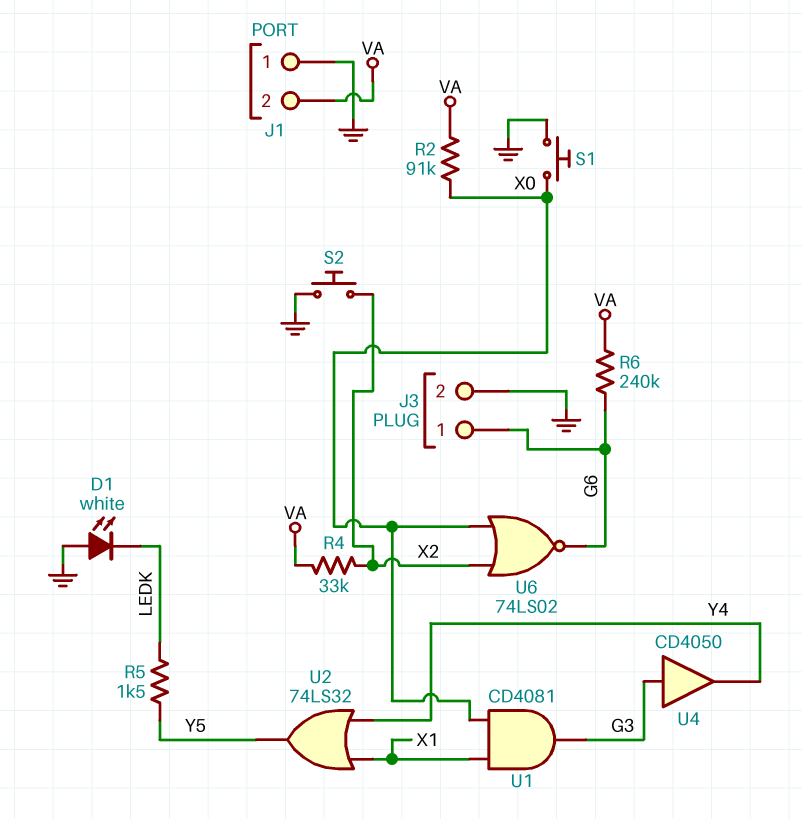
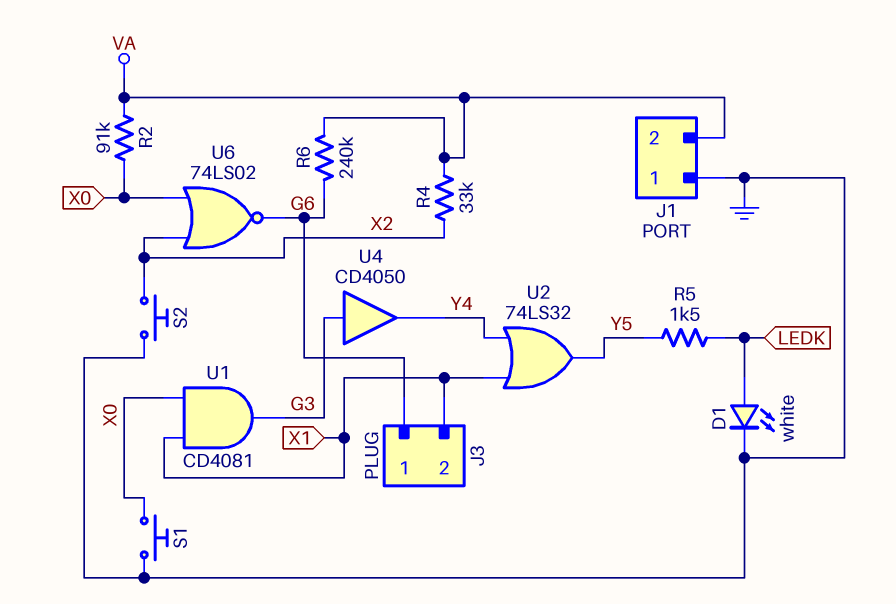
D1: LED white (A GND, K LEDK) -> LED white (A LEDK, K GND)
J3 pin 2: GND -> X1

